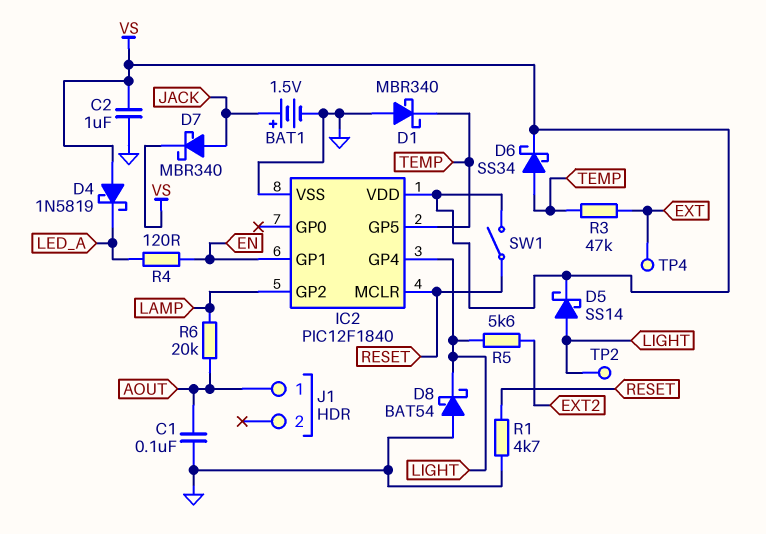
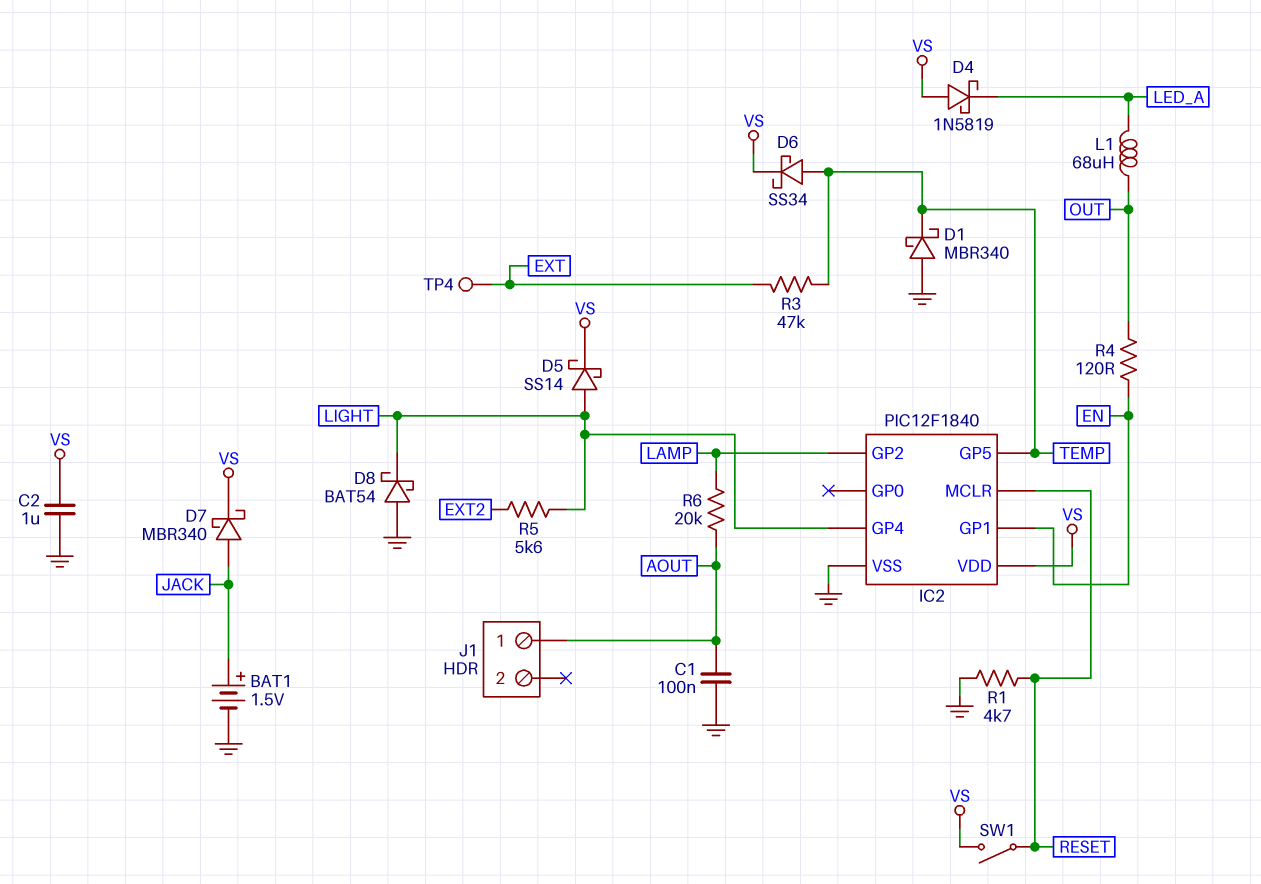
L1: none -> 68uH (LED_A, OUT)
R4: 120 (EN, LED_A) -> 120 (EN, OUT)
TP2: test point (LIGHT) -> none

